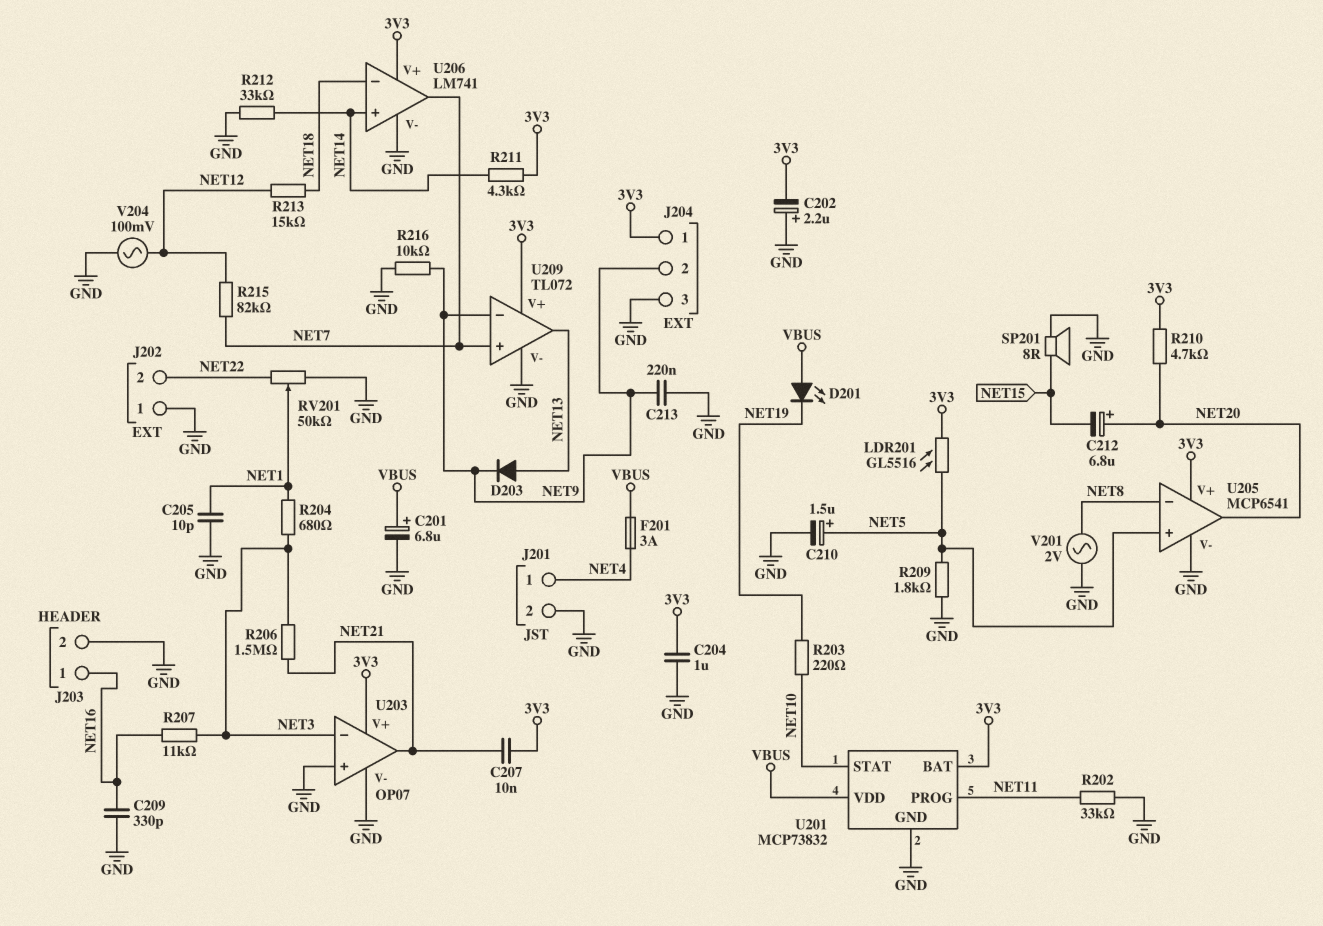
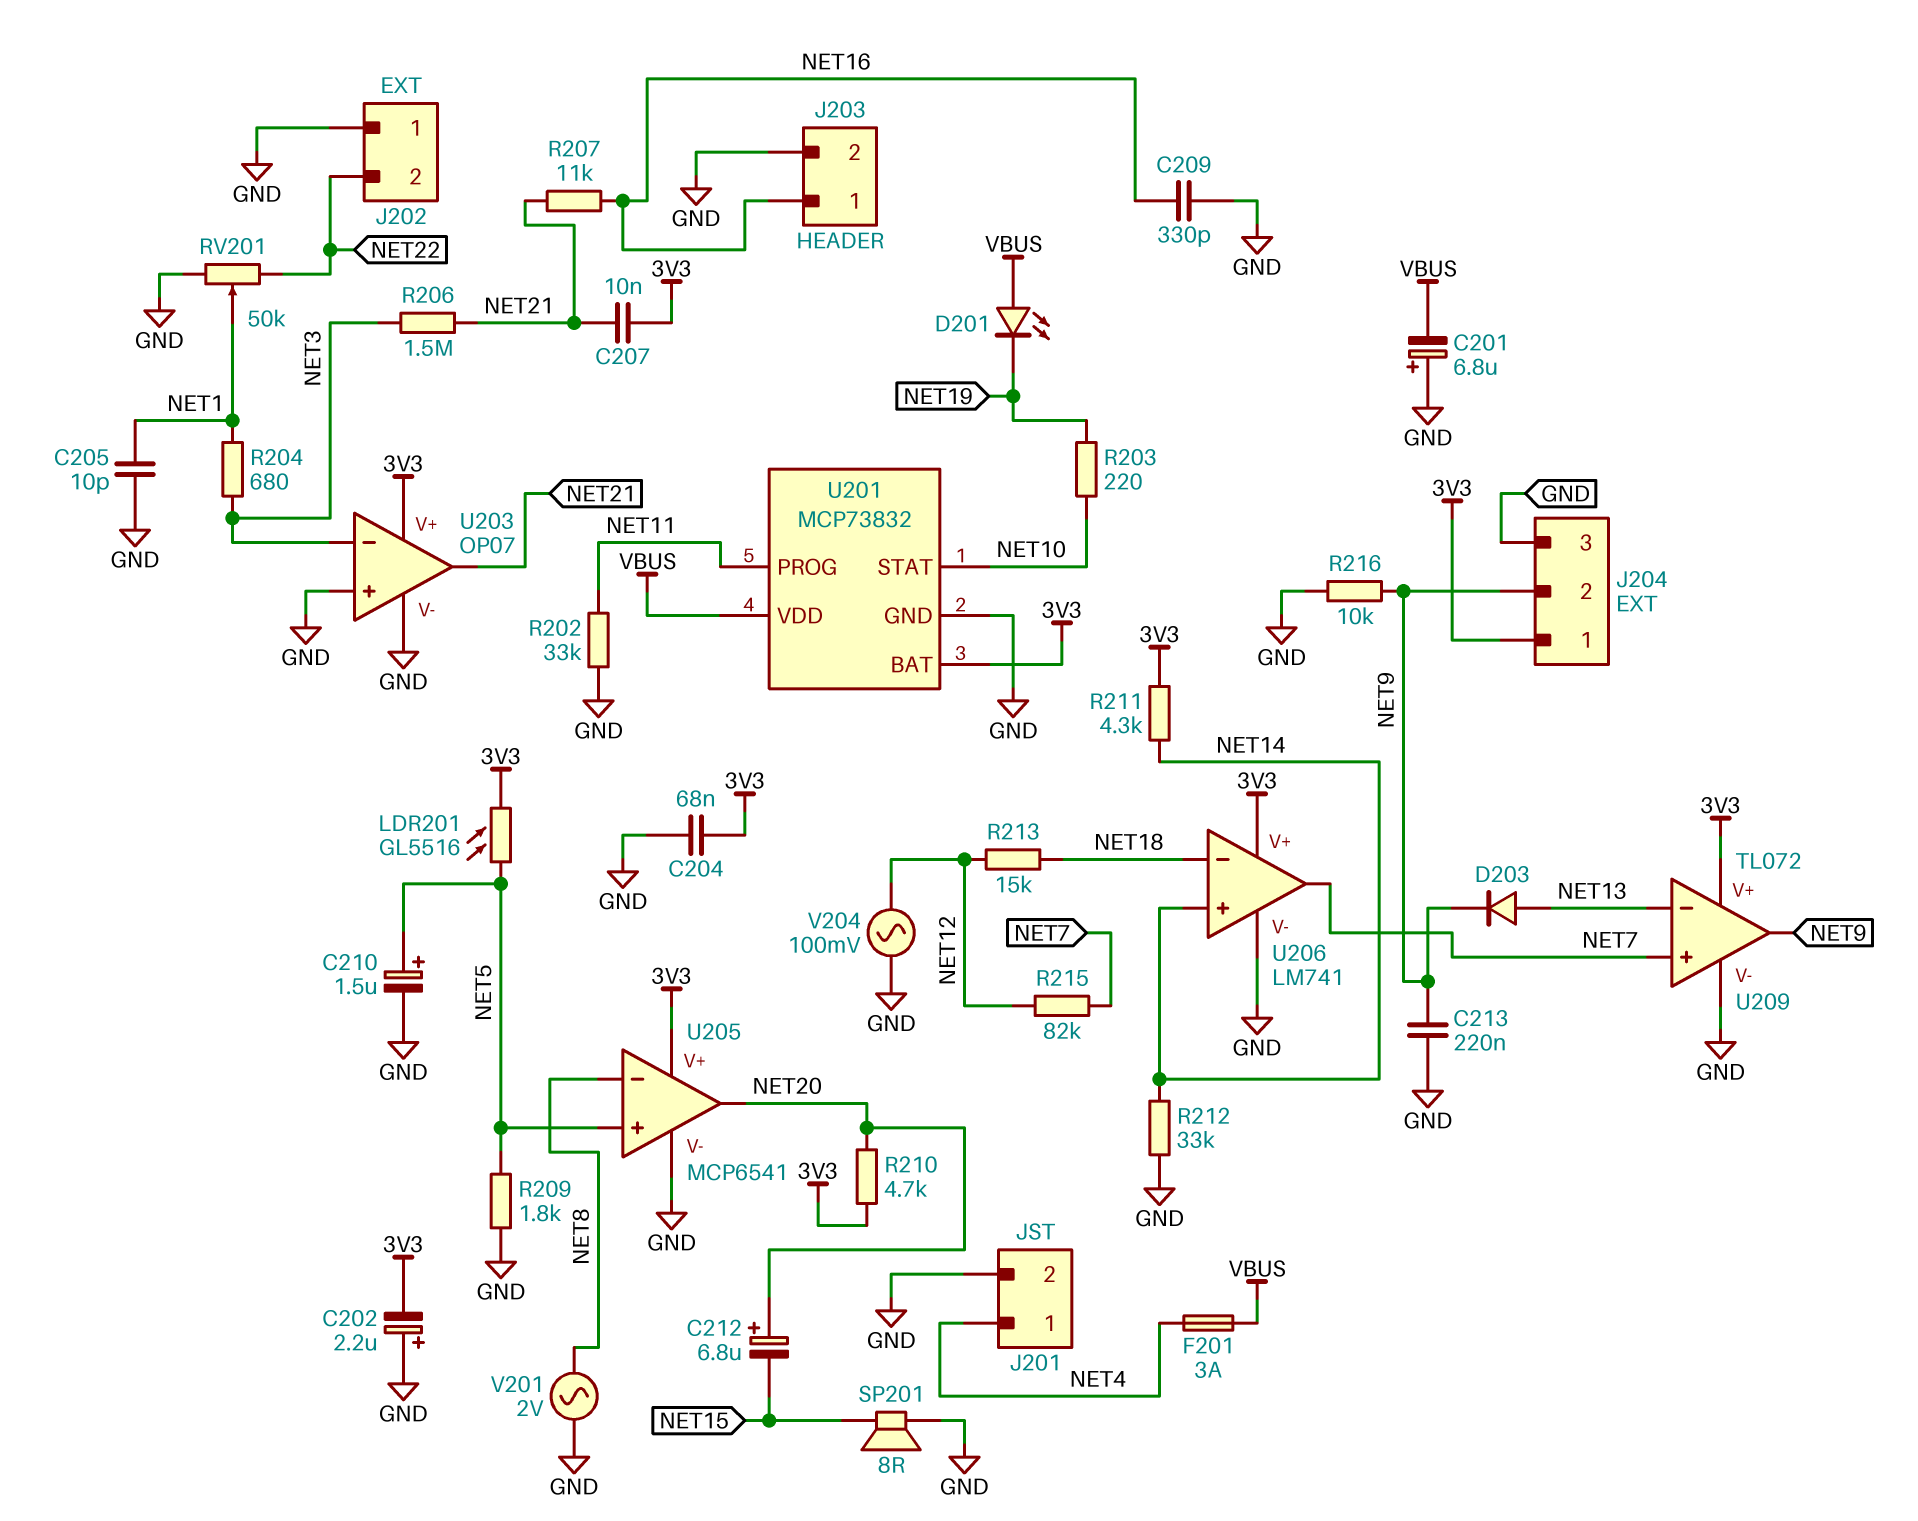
C201: 6.8uF (plus VBUS, minus GND) -> 6.8uF (plus GND, minus VBUS)
C204: 1uF (3V3, GND) -> 68nF (3V3, GND)
R207: 11k (NET3, NET16) -> 11k (NET16, NET21)
U209 pin in-: NET9 -> NET13
U209 pin out: NET13 -> NET9

